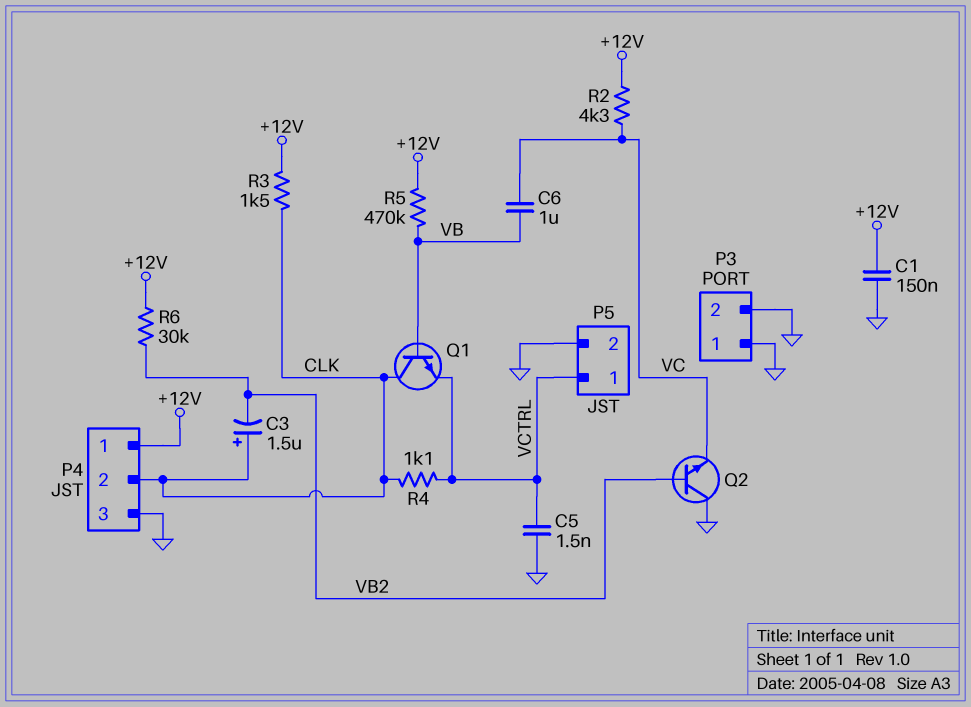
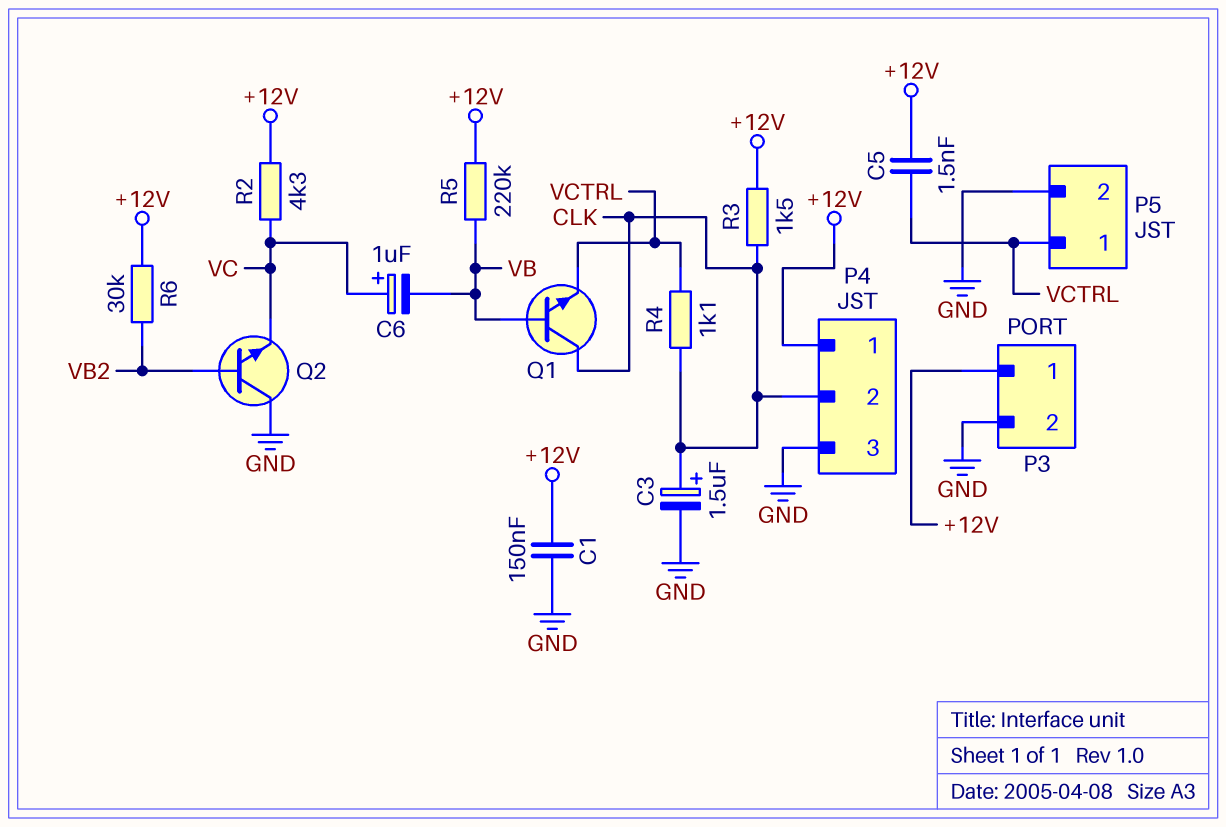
C3: 1.5uF (plus CLK, minus VB2) -> 1.5uF (plus CLK, minus GND)
C5: 1.5nF (GND, VCTRL) -> 1.5nF (+12V, VCTRL)
C6: 1uF (VB, VC) -> 1uF (plus VC, minus VB)
P3 pin 1: GND -> +12V
R5: 470k (+12V, VB) -> 220k (+12V, VB)

